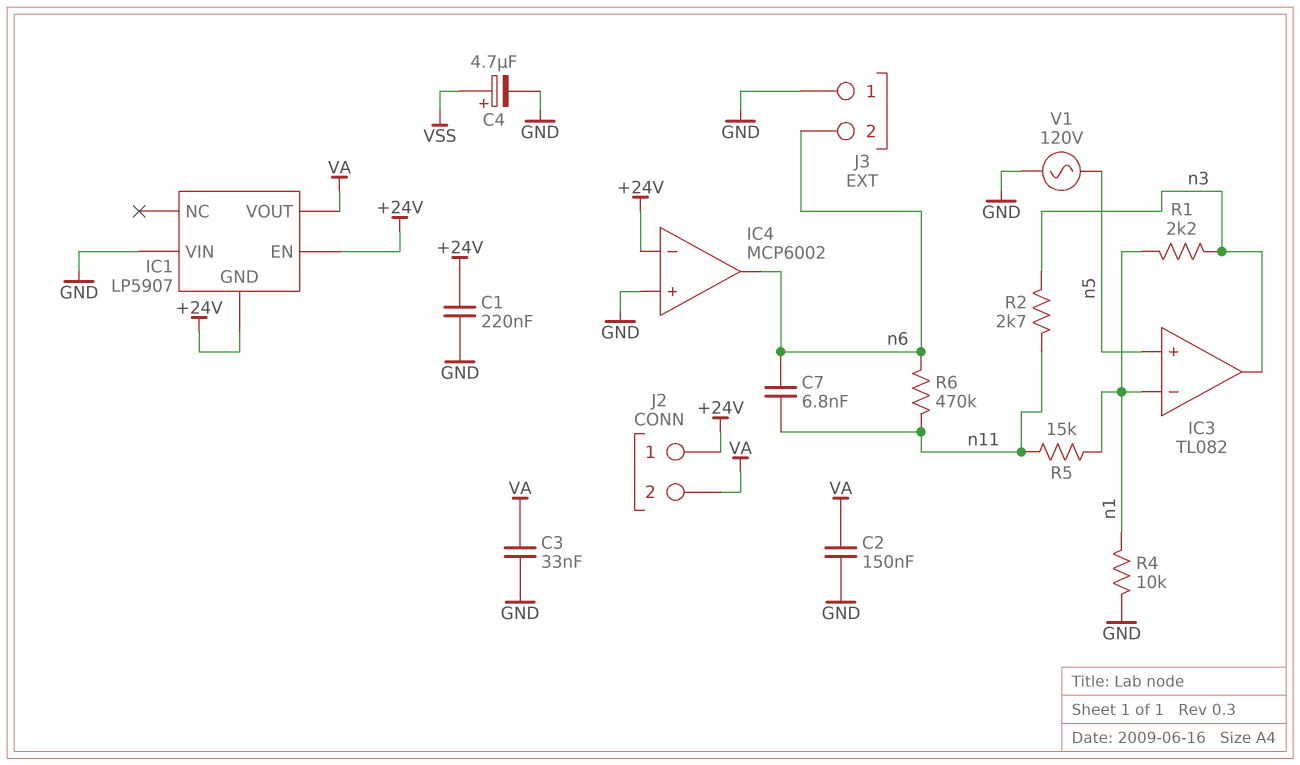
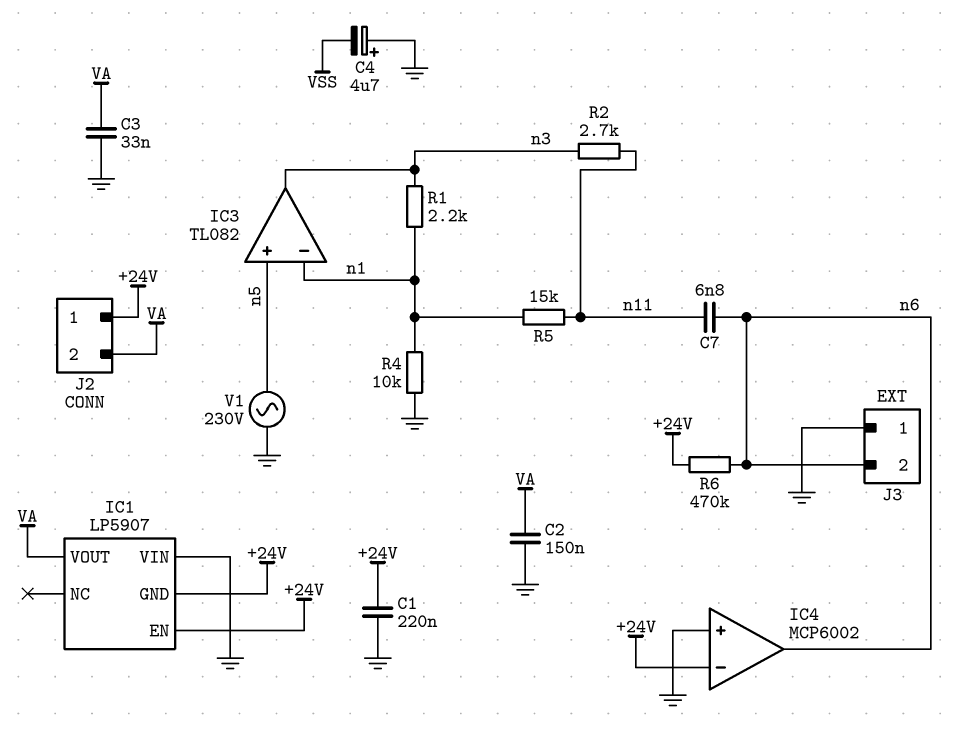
C4: 4.7uF (plus VSS, minus GND) -> 4.7uF (plus GND, minus VSS)
R6: 470k (n6, n11) -> 470k (+24V, n6)
V1: AC 120V (GND, n5) -> AC 230V (GND, n5)

